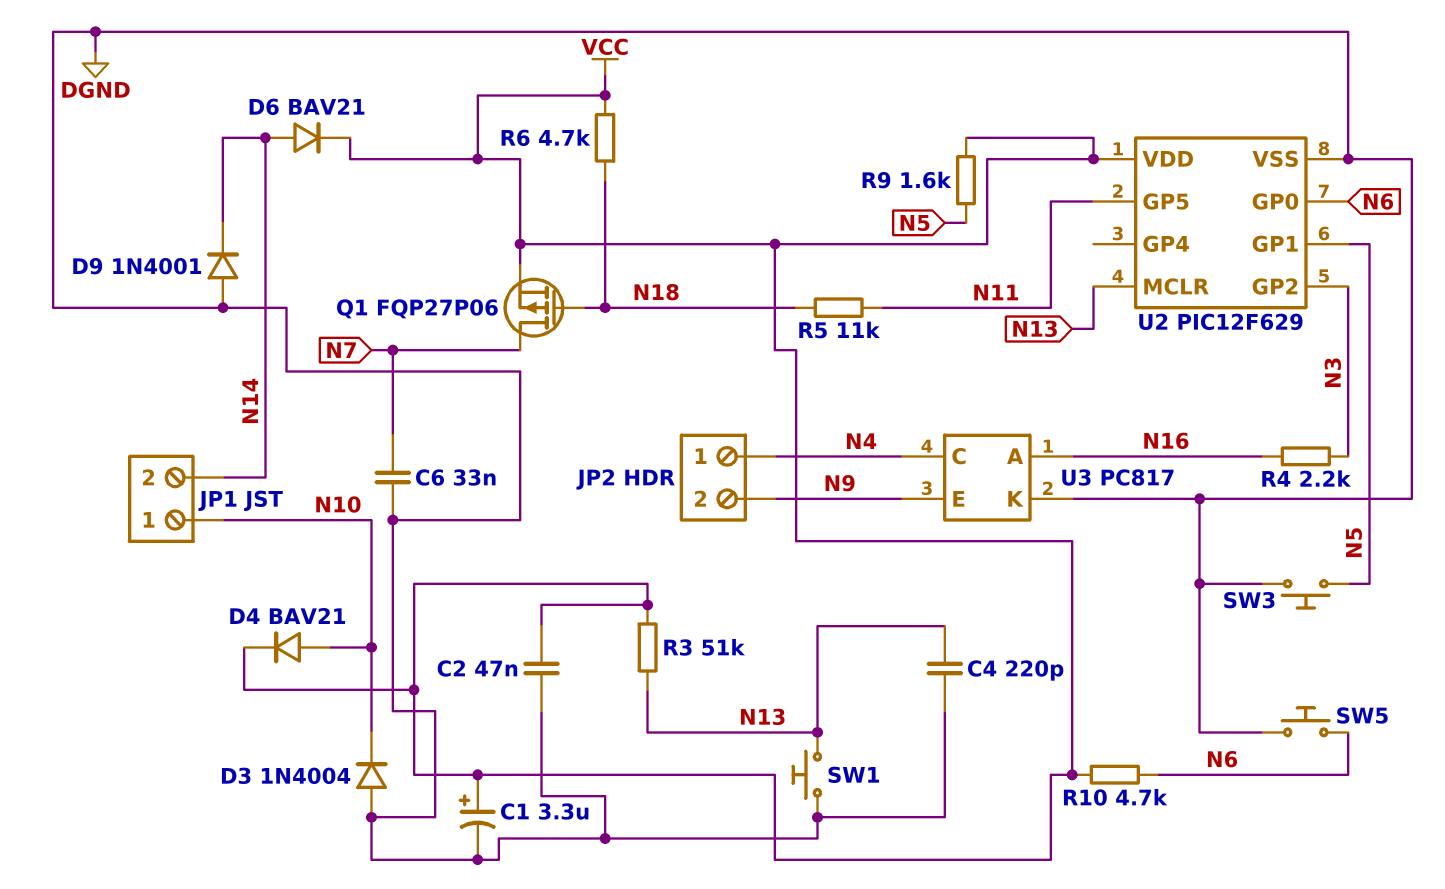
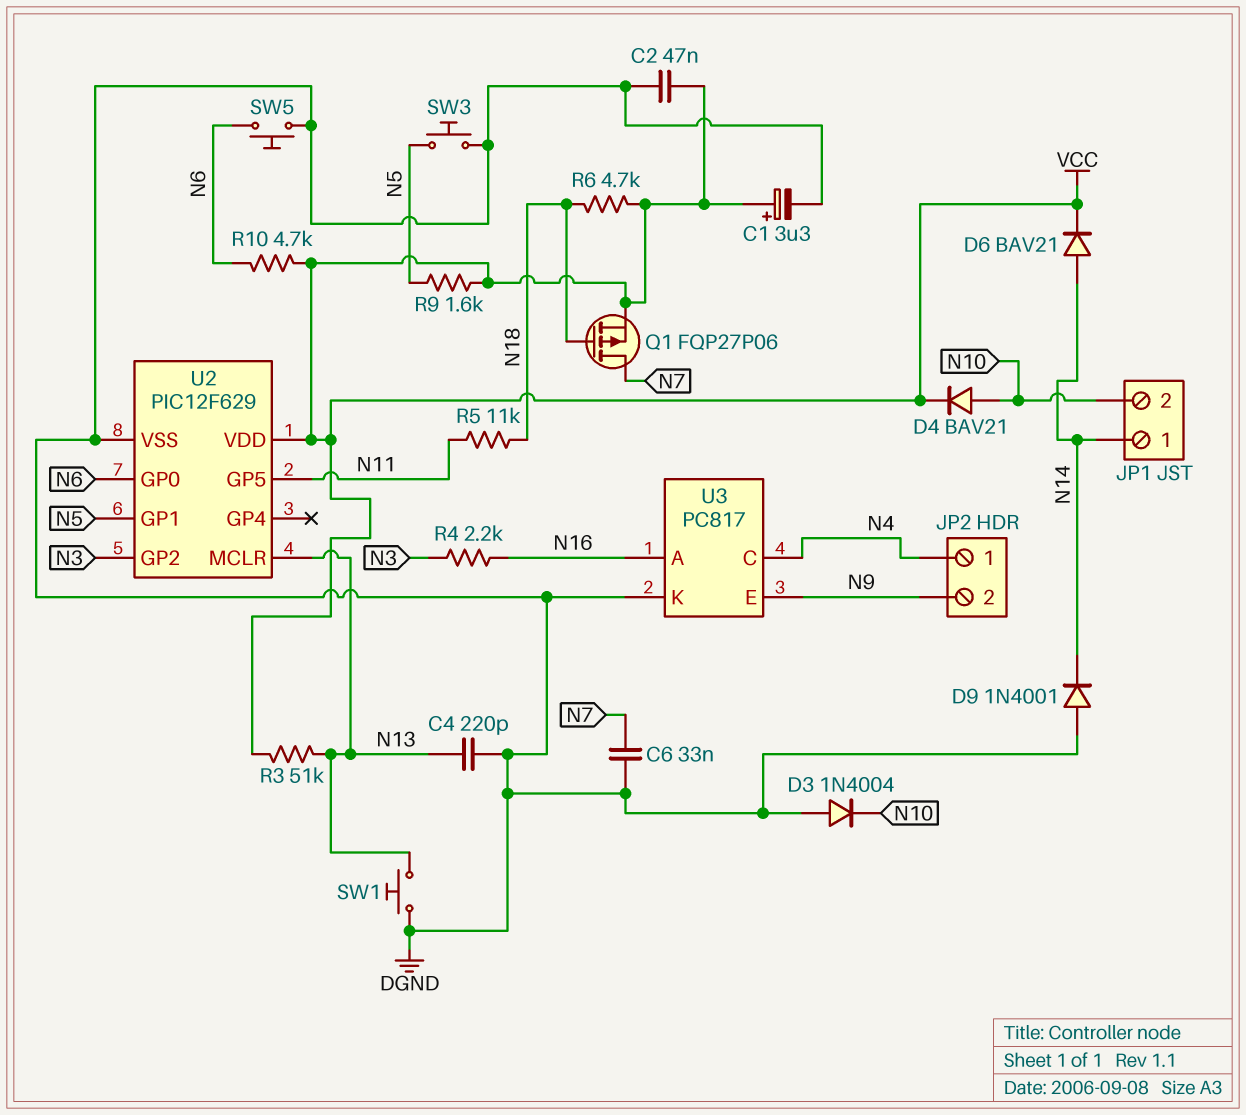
JP1 pin 1: N10 -> N14
JP1 pin 2: N14 -> N10

